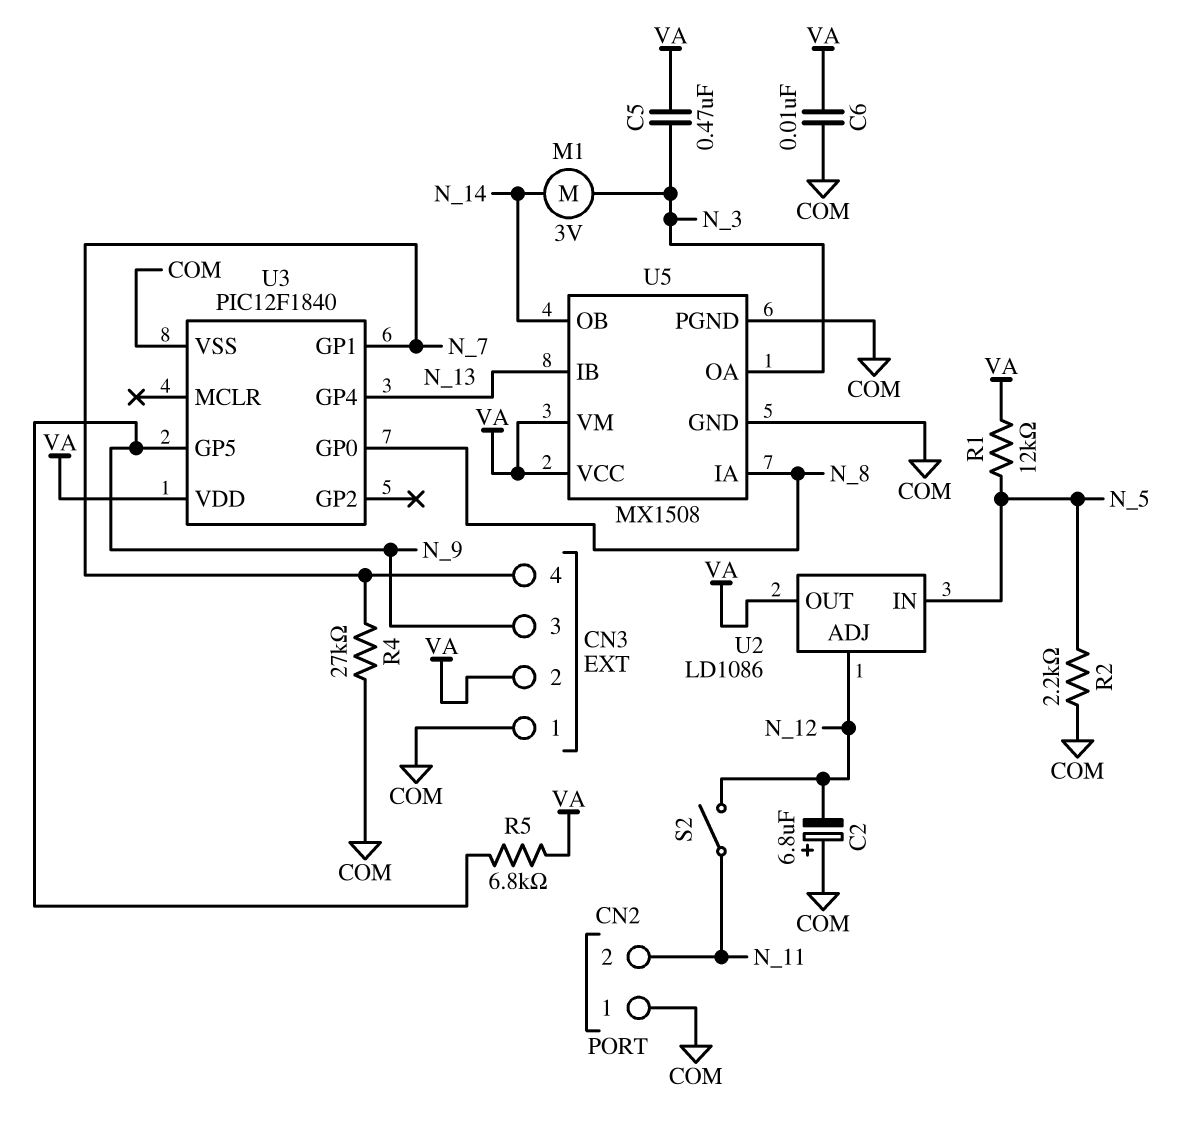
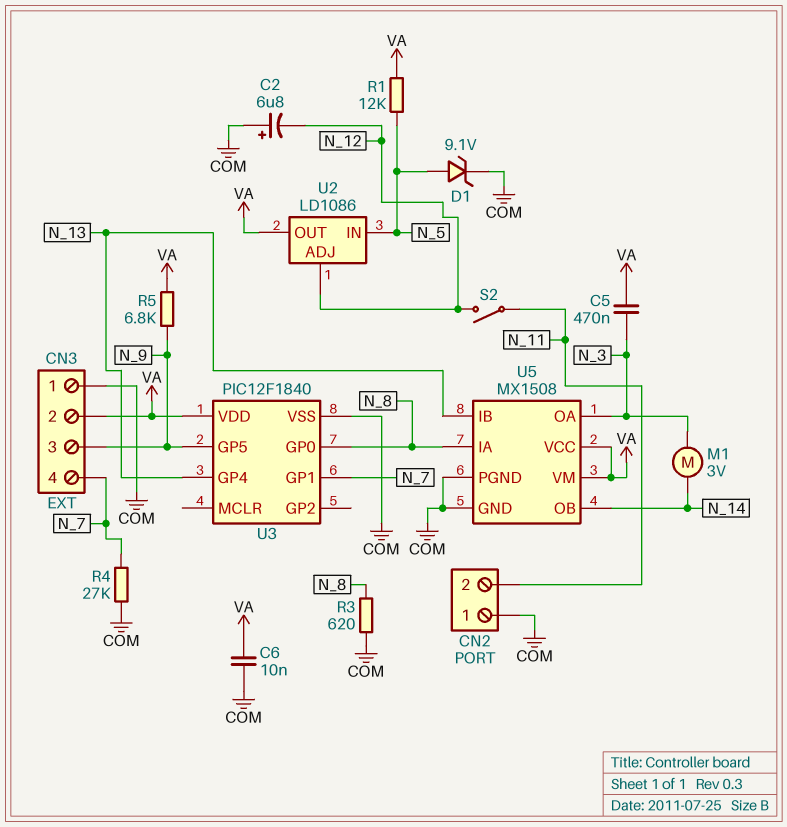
D1: none -> zener 9.1V (A N_5, K COM)
R2: 2.2k (COM, N_5) -> none
R3: none -> 620 (COM, N_8)

